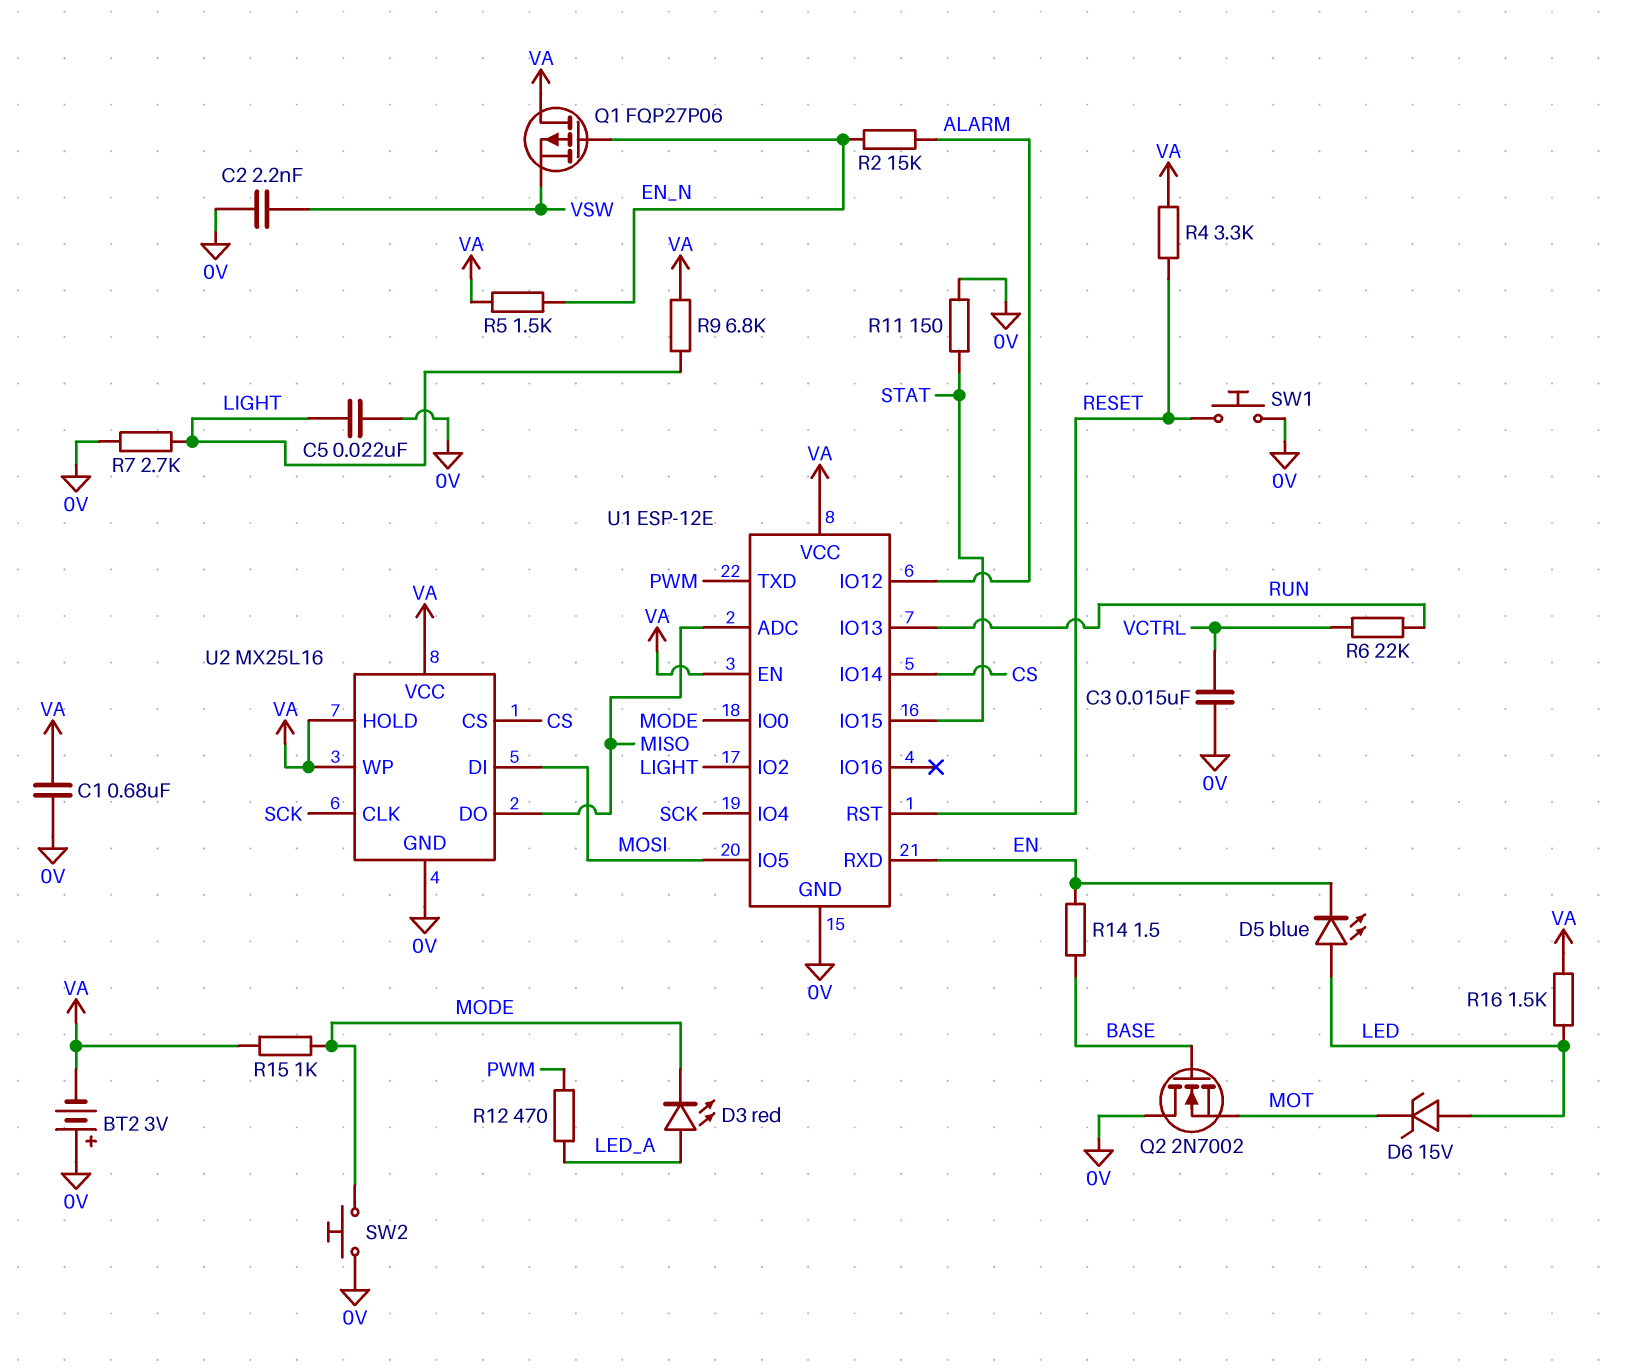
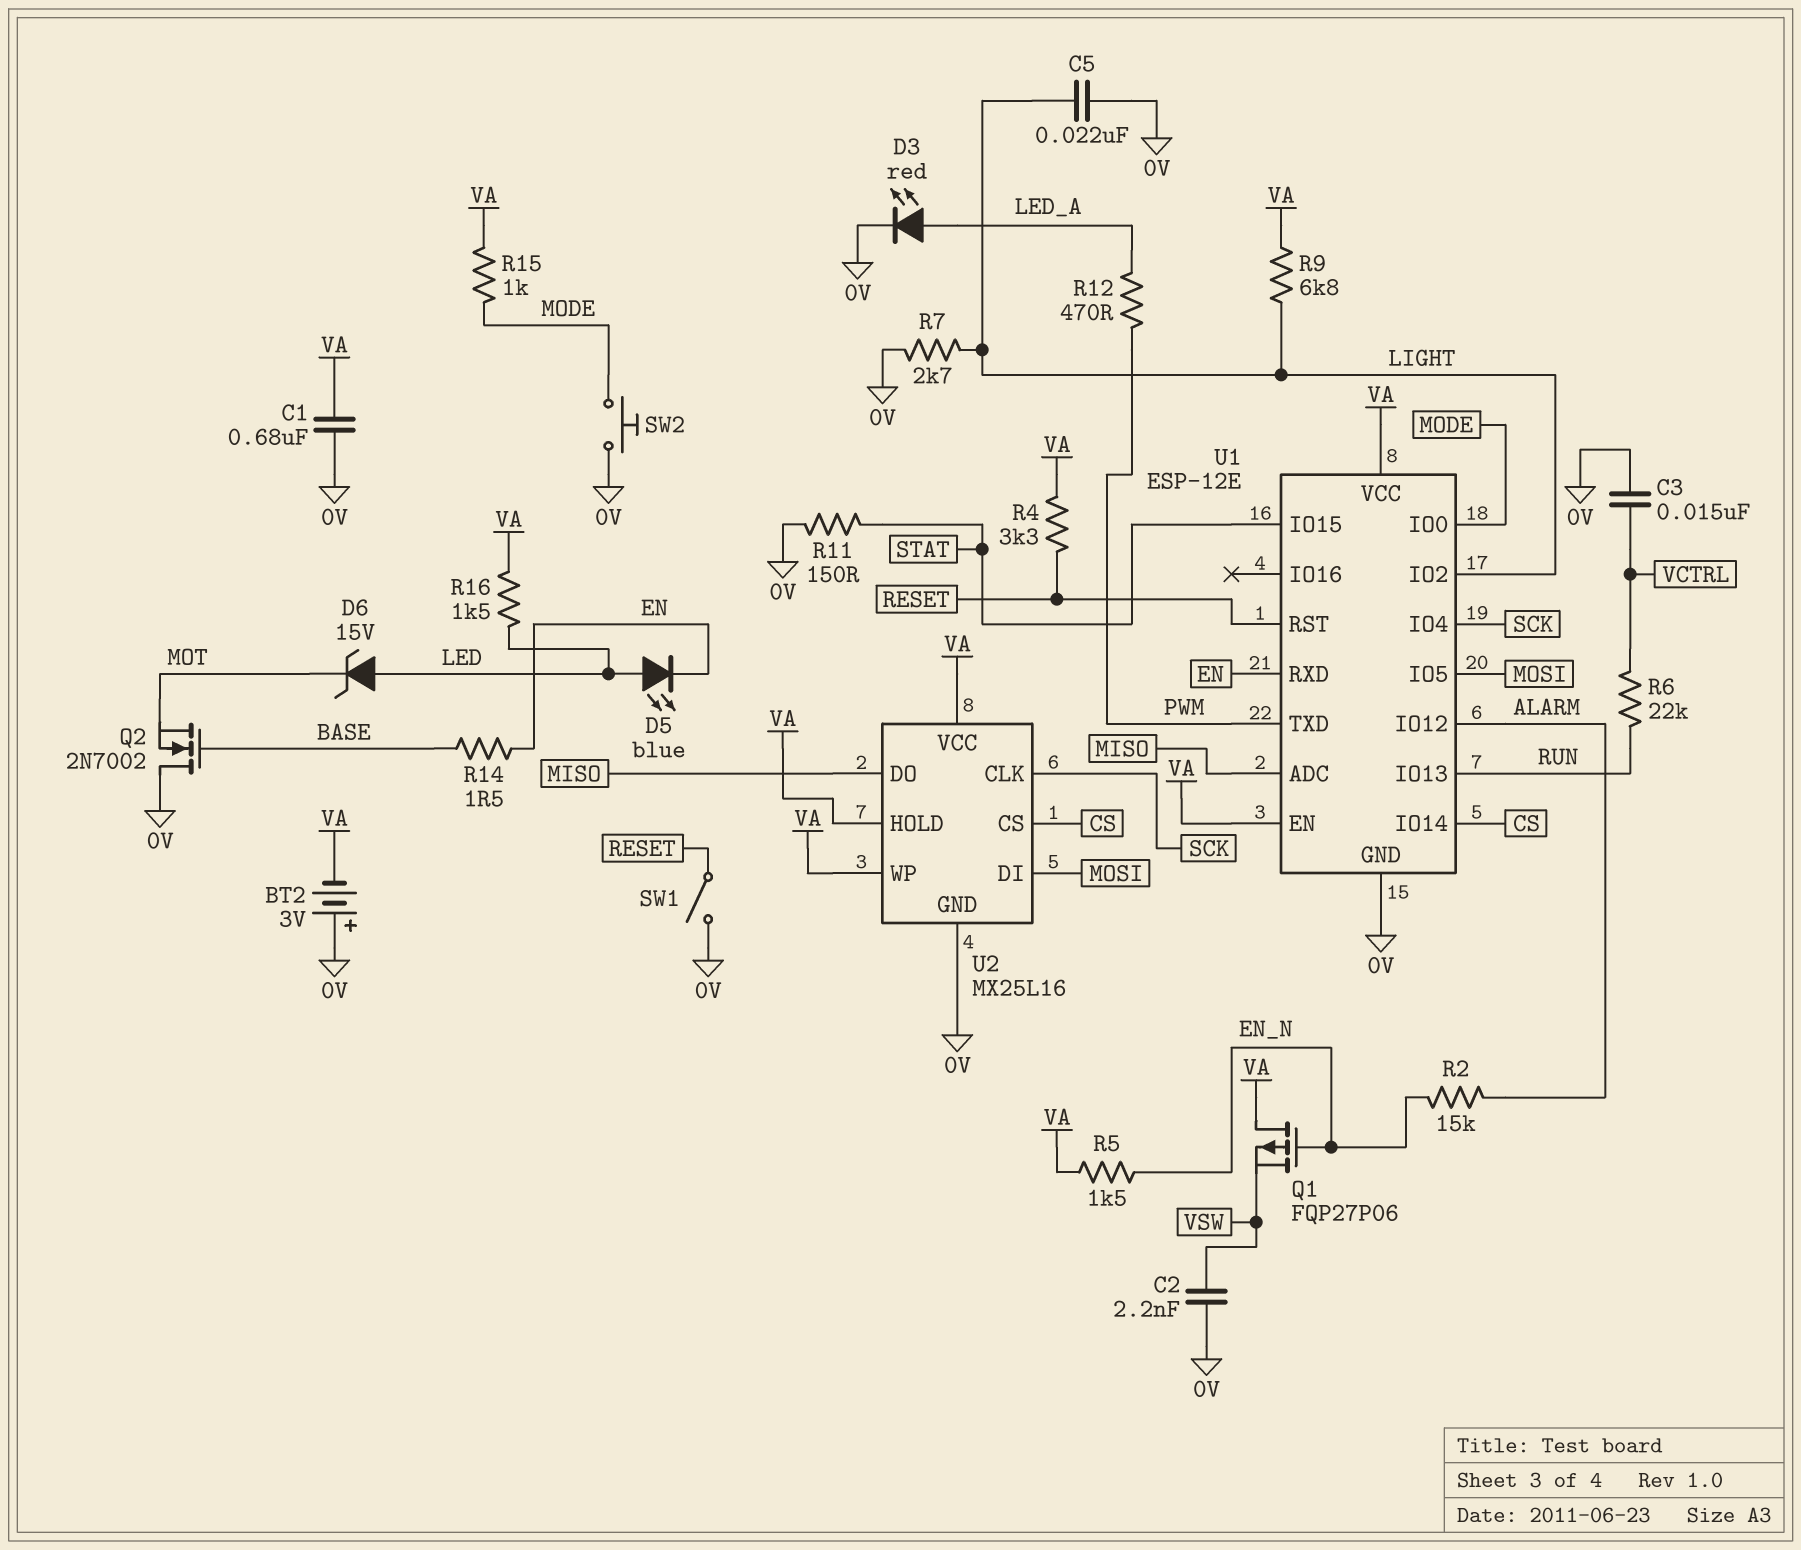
D3: LED red (A LED_A, K MODE) -> LED red (A LED_A, K 0V)
SW1: button (0V, RESET) -> switch (0V, RESET)

